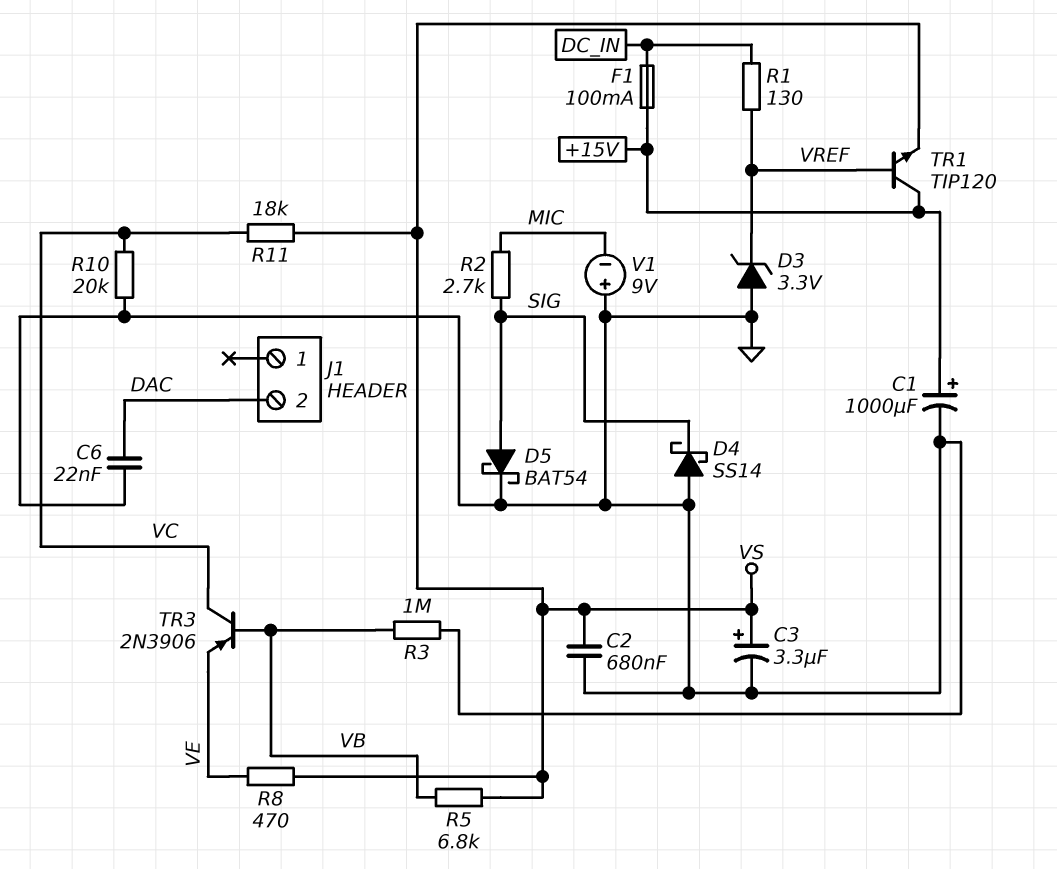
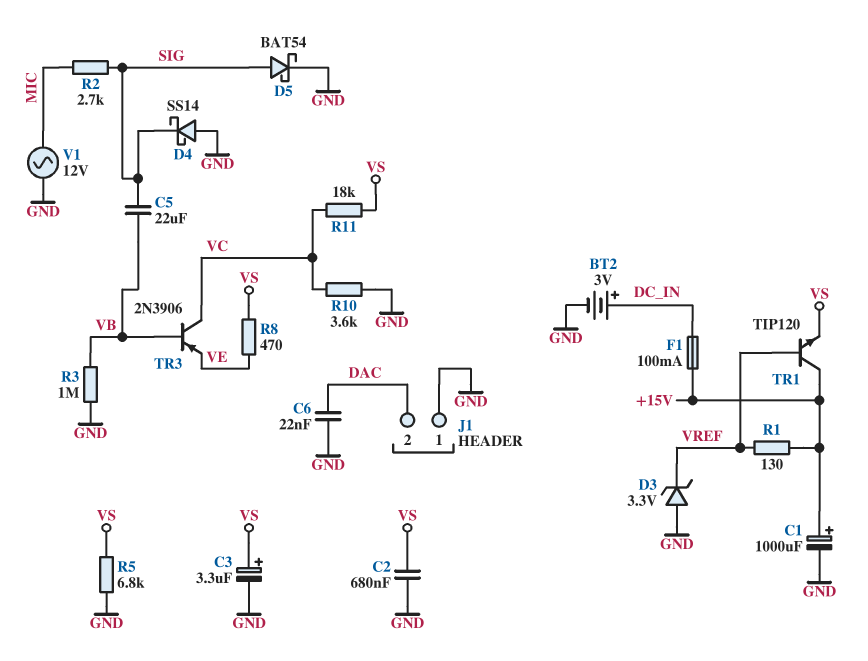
BT2: none -> 3V (plus DC_IN, minus GND)
C5: none -> 22uF (SIG, VB)
J1 pin 1: none -> GND
R1: 130 (DC_IN, VREF) -> 130 (+15V, VREF)
R5: 6.8k (VB, VS) -> 6.8k (GND, VS)
R10: 20k (GND, VC) -> 3.6k (GND, VC)
V1: 9V (plus GND, minus MIC) -> AC 12V (GND, MIC)

